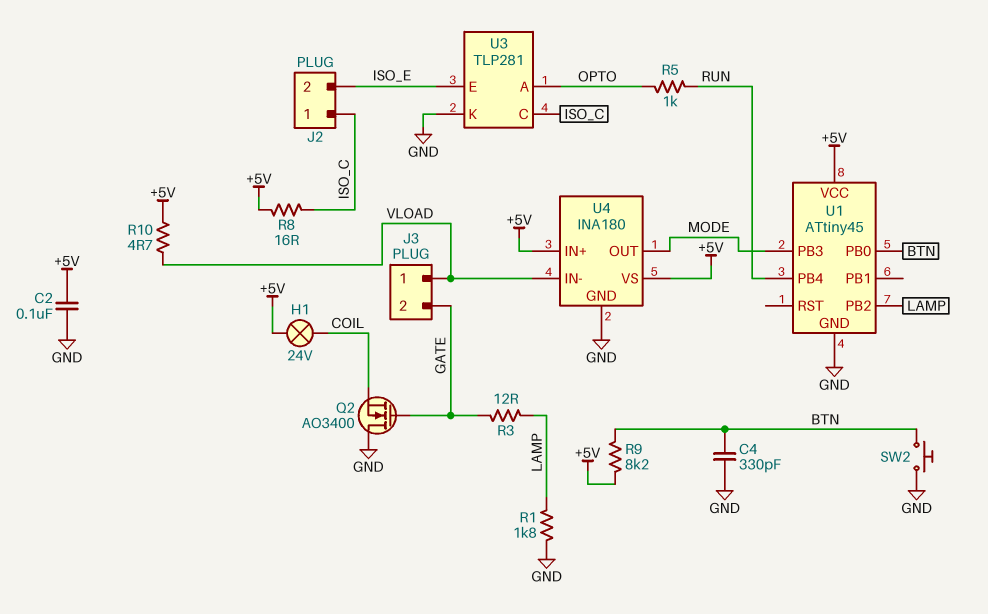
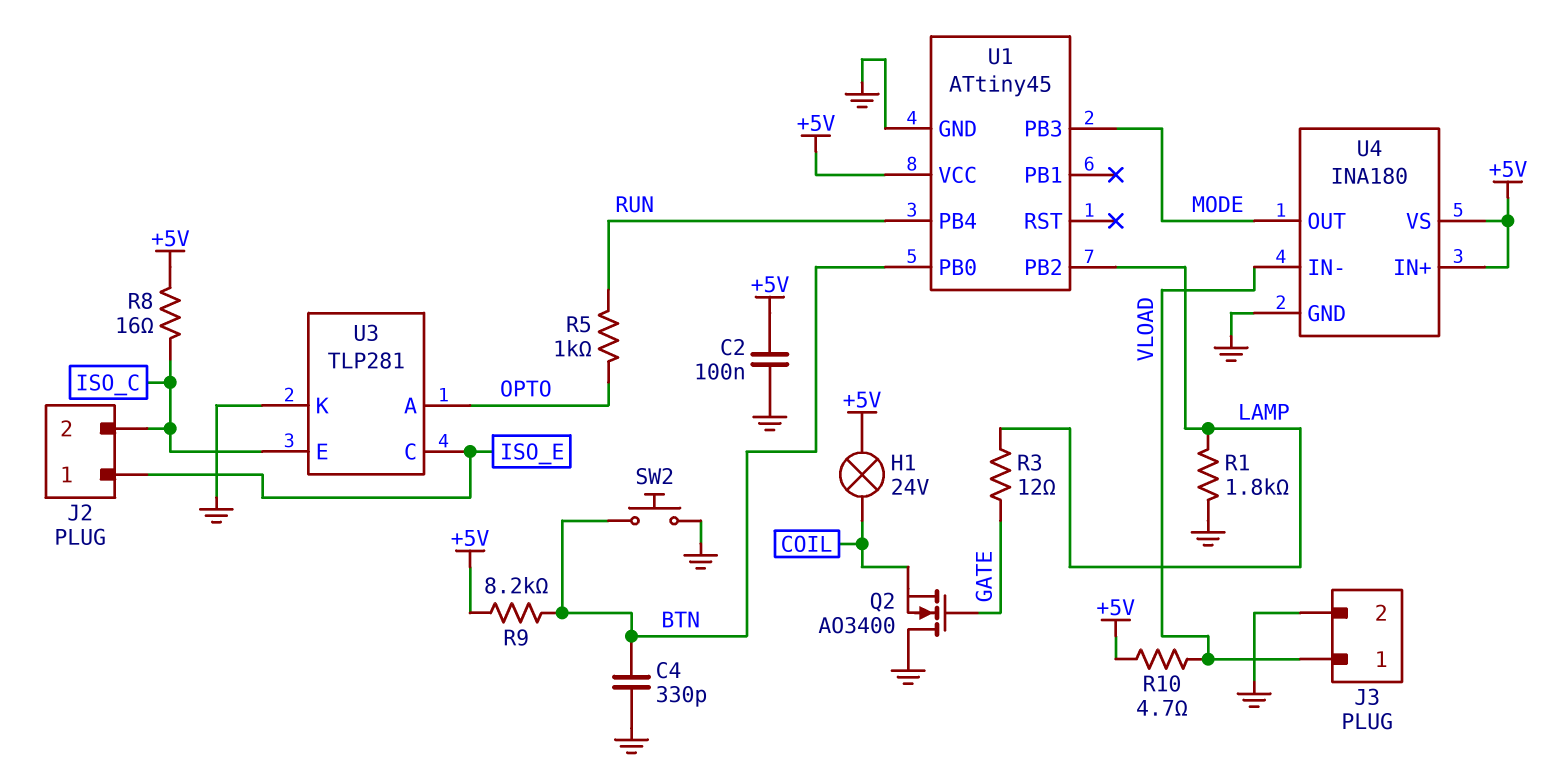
J2 pin 1: ISO_C -> ISO_E
J2 pin 2: ISO_E -> ISO_C
J3 pin 2: GATE -> GND
U3 pin C: ISO_C -> ISO_E
U3 pin E: ISO_E -> ISO_C

